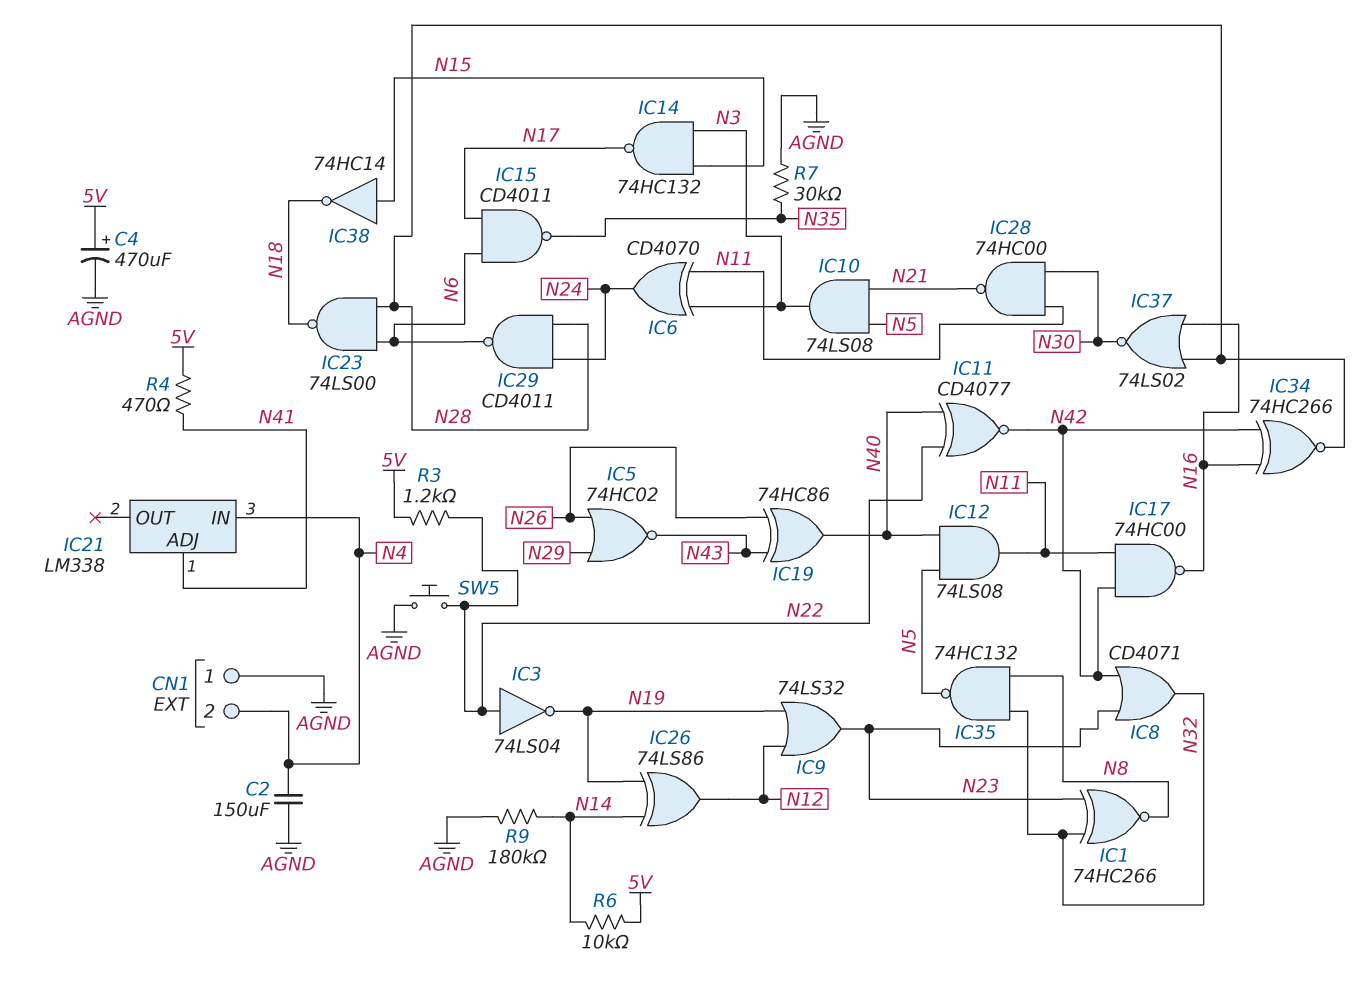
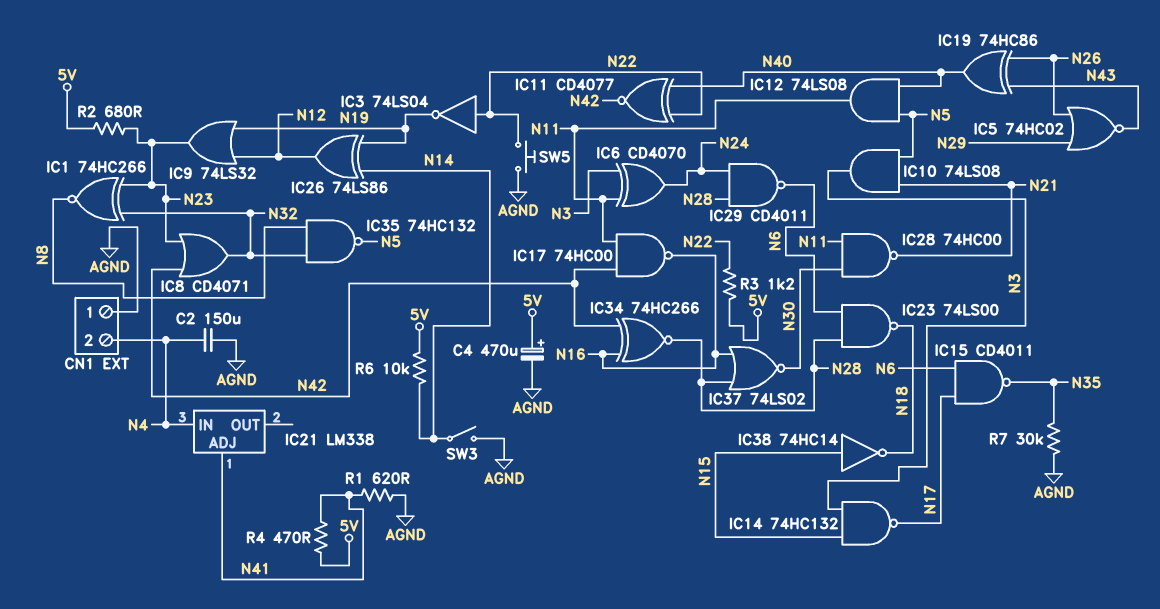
R1: none -> 620 (AGND, N41)
R2: none -> 680 (5V, N23)
R9: 180k (AGND, N14) -> none
SW3: none -> switch (AGND, N14)

